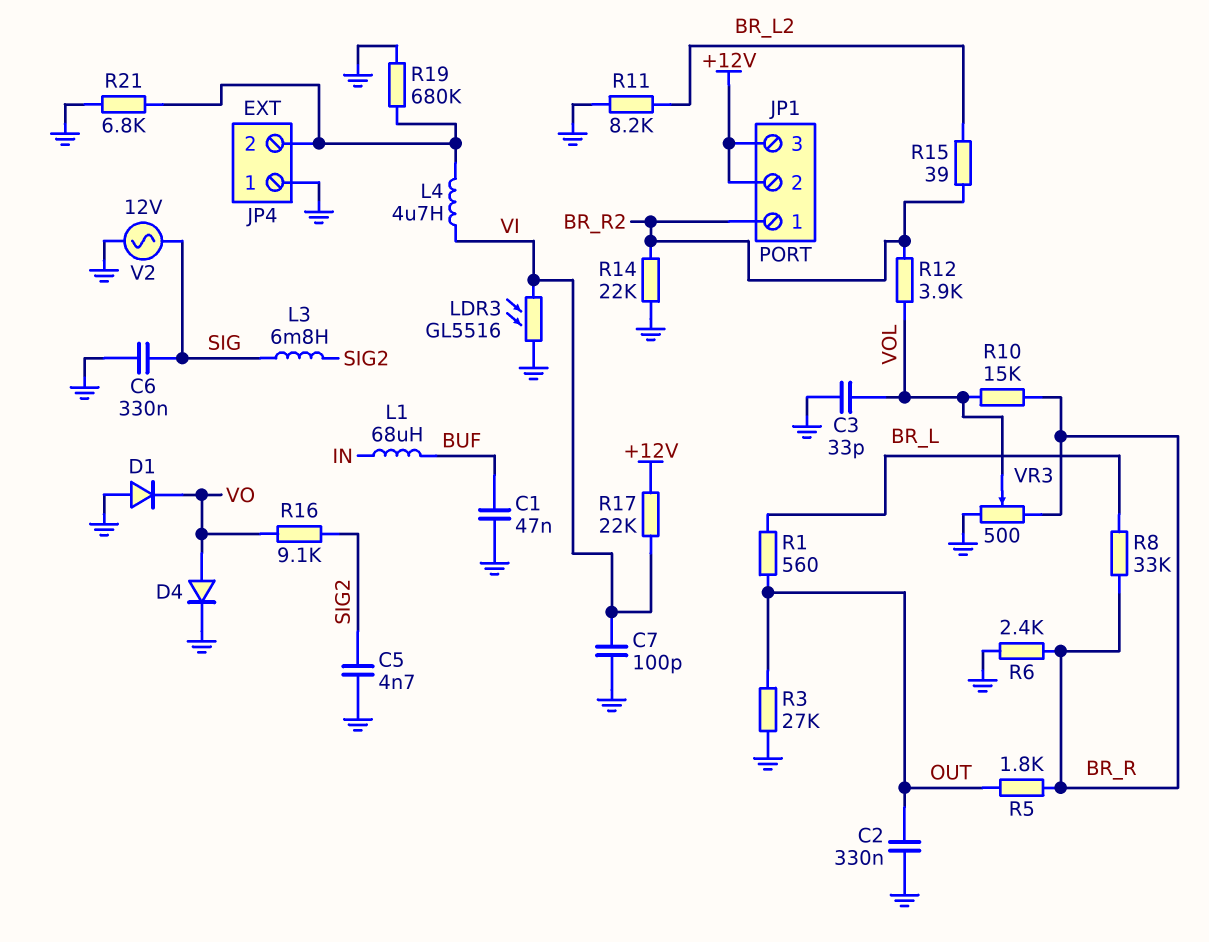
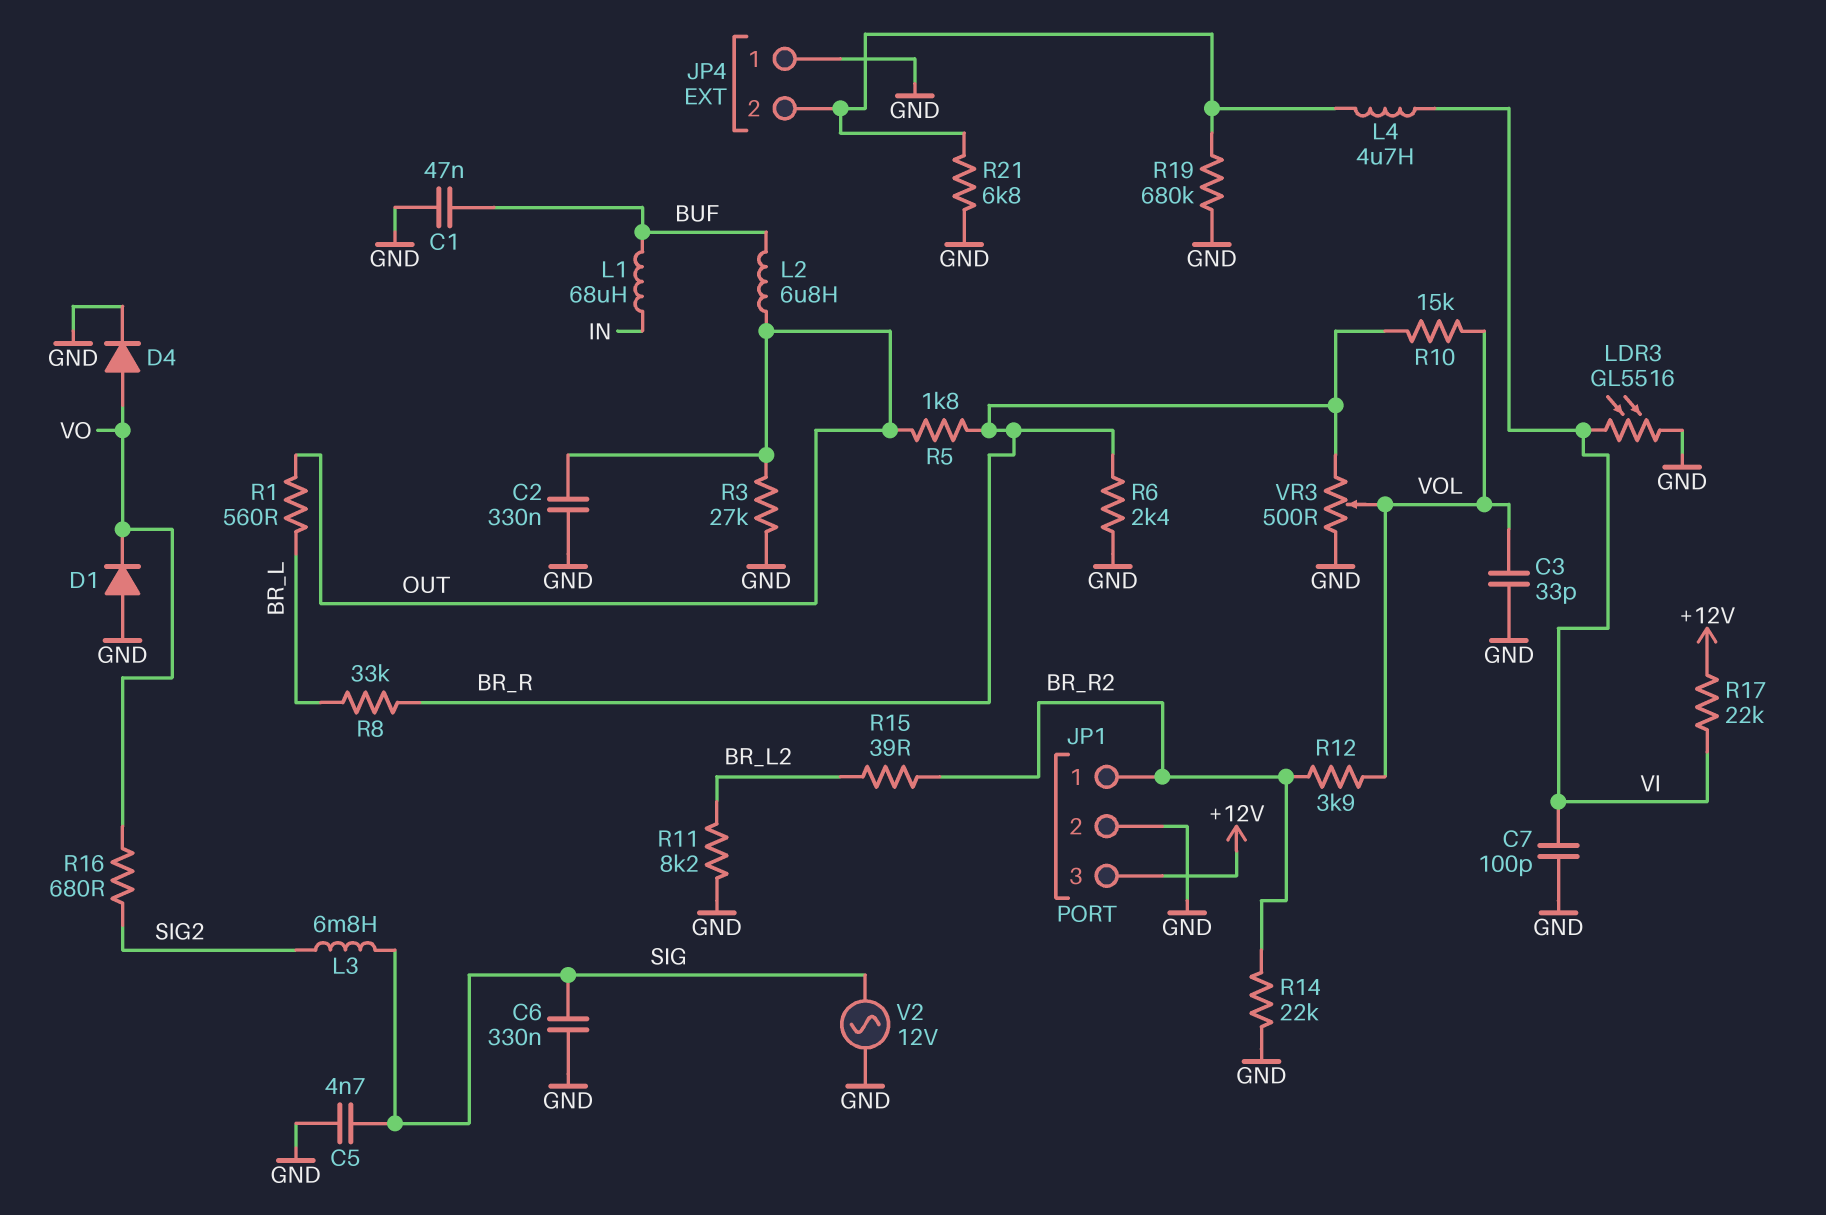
C5: 4.7nF (GND, SIG2) -> 4.7nF (GND, SIG)
JP1 pin 2: +12V -> GND
L2: none -> 6.8uH (BUF, OUT)
R16: 9.1k (SIG2, VO) -> 680 (SIG2, VO)

